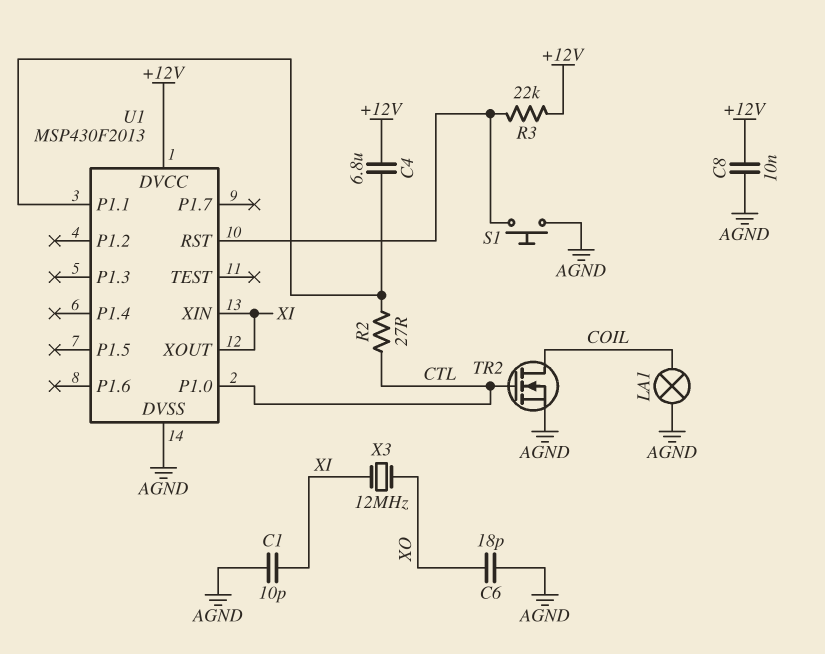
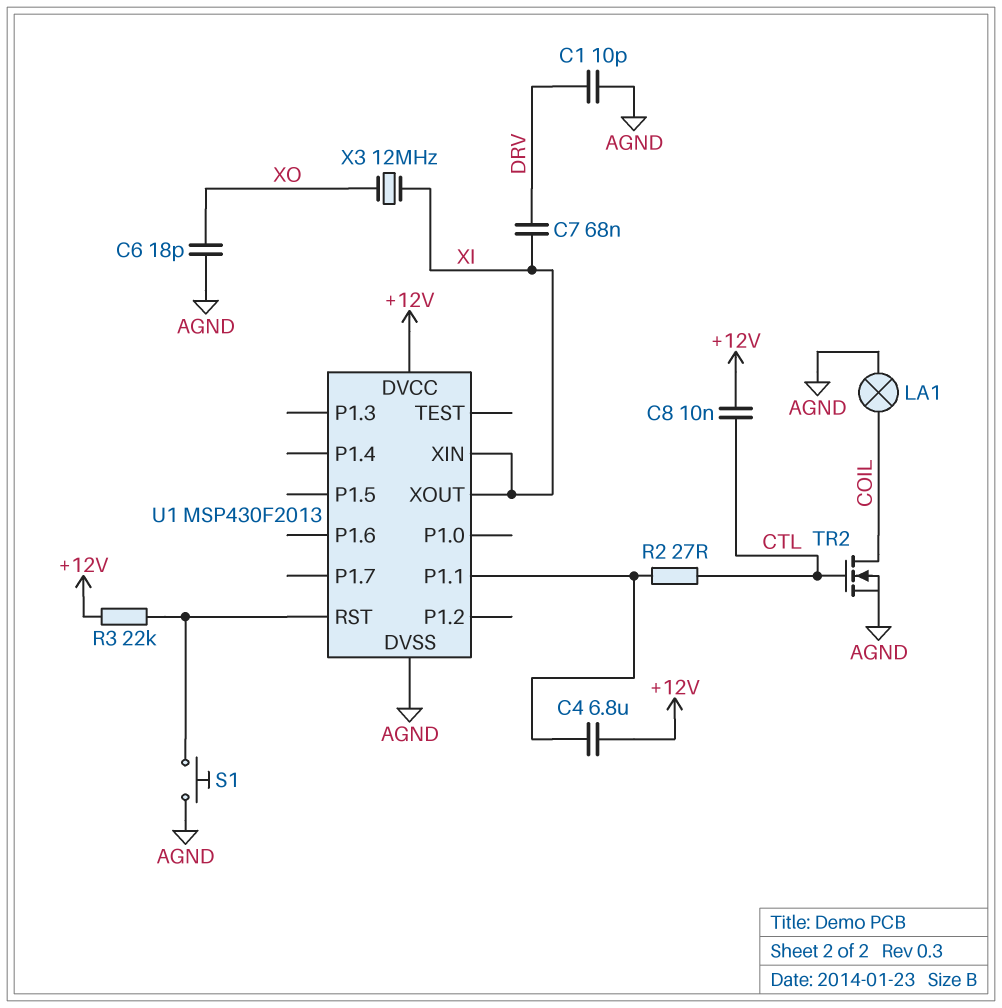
C1: 10pF (AGND, XI) -> 10pF (AGND, DRV)
C7: none -> 68nF (DRV, XI)
C8: 10nF (+12V, AGND) -> 10nF (+12V, CTL)
U1 pin P1.0: CTL -> none

